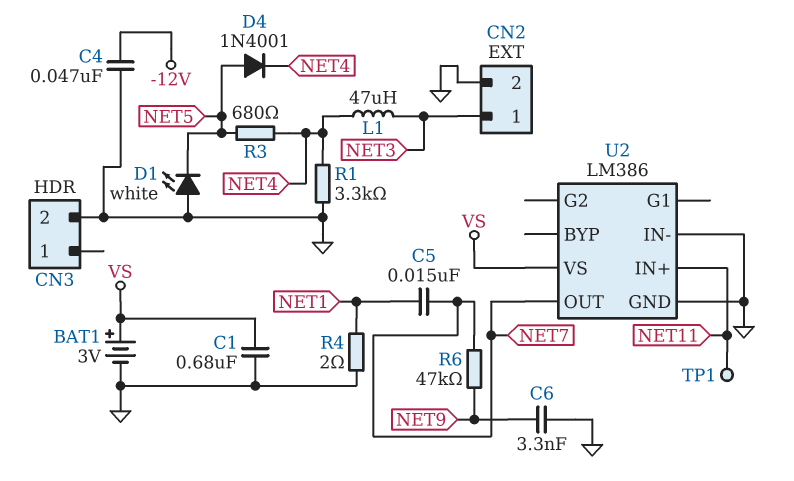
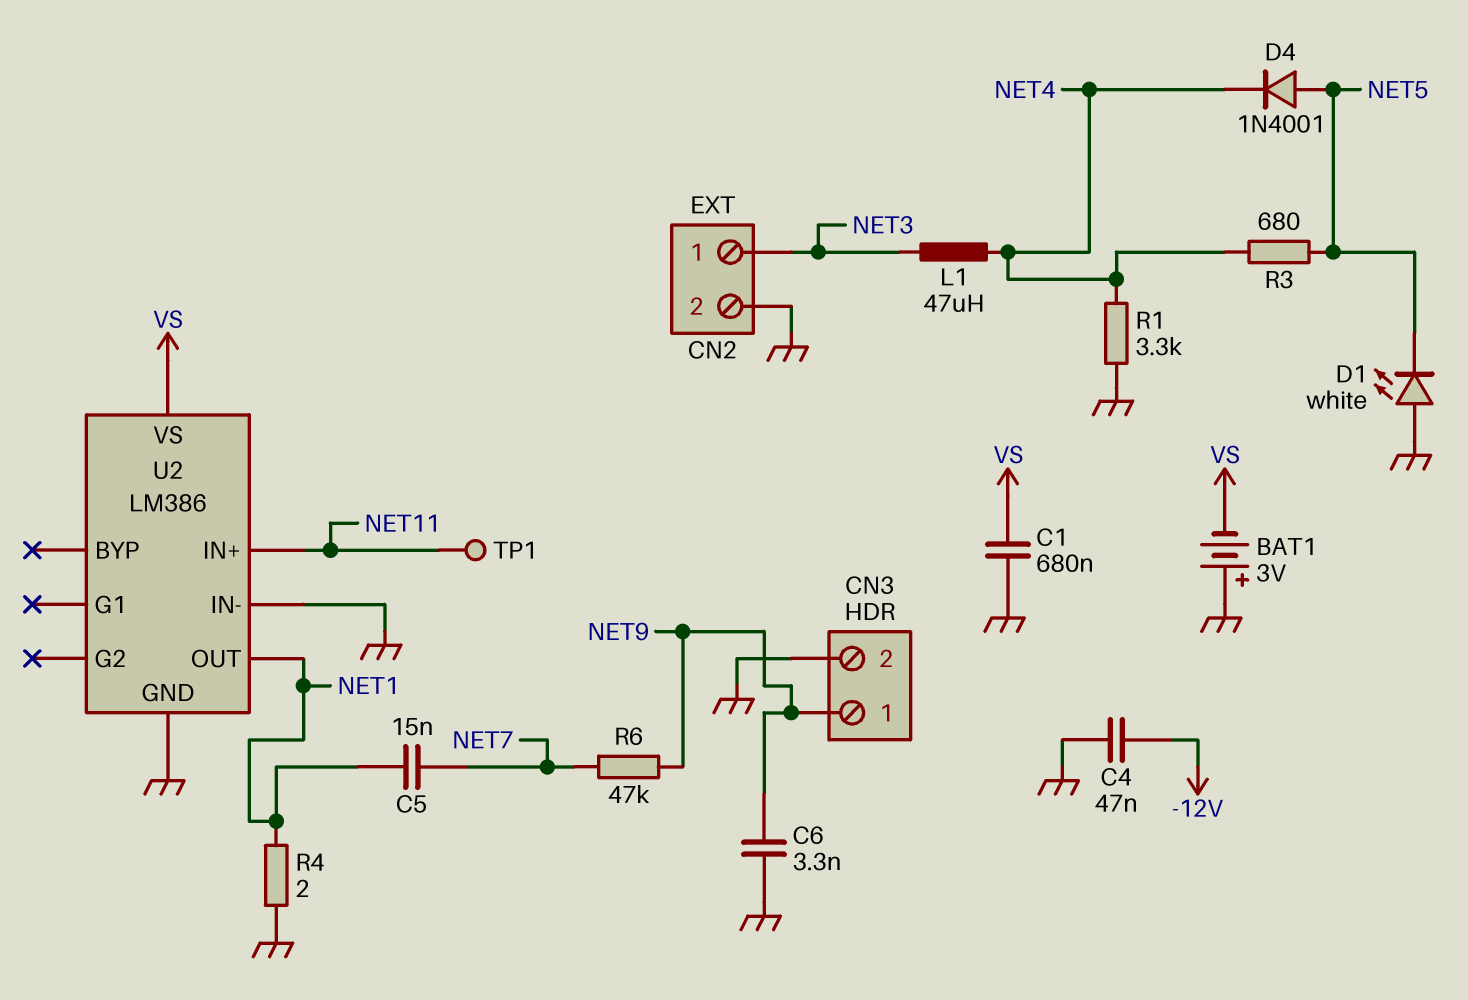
BAT1: 3V (plus VS, minus GND) -> 3V (plus GND, minus VS)
CN3 pin 1: none -> NET9
U2 pin OUT: NET7 -> NET1

